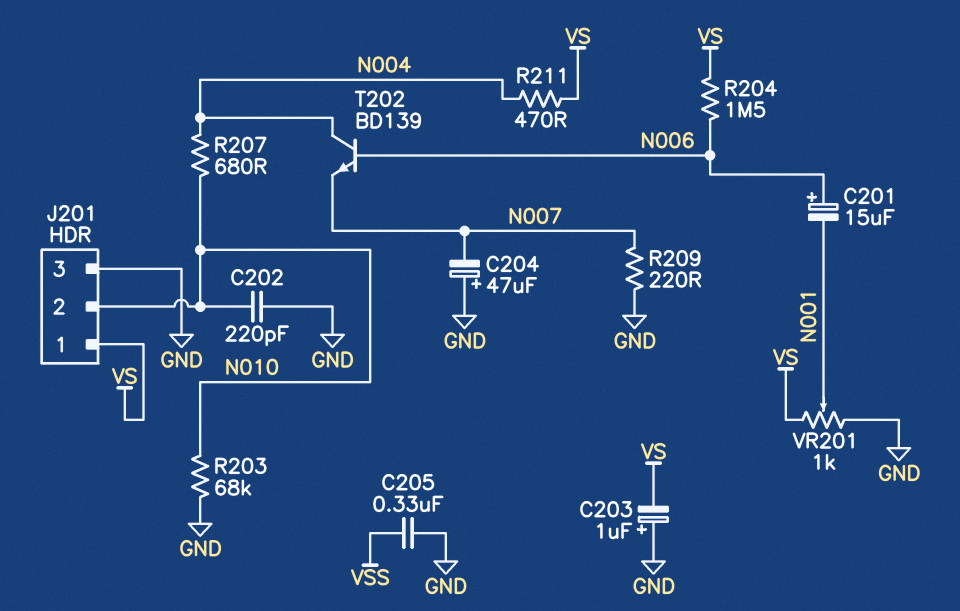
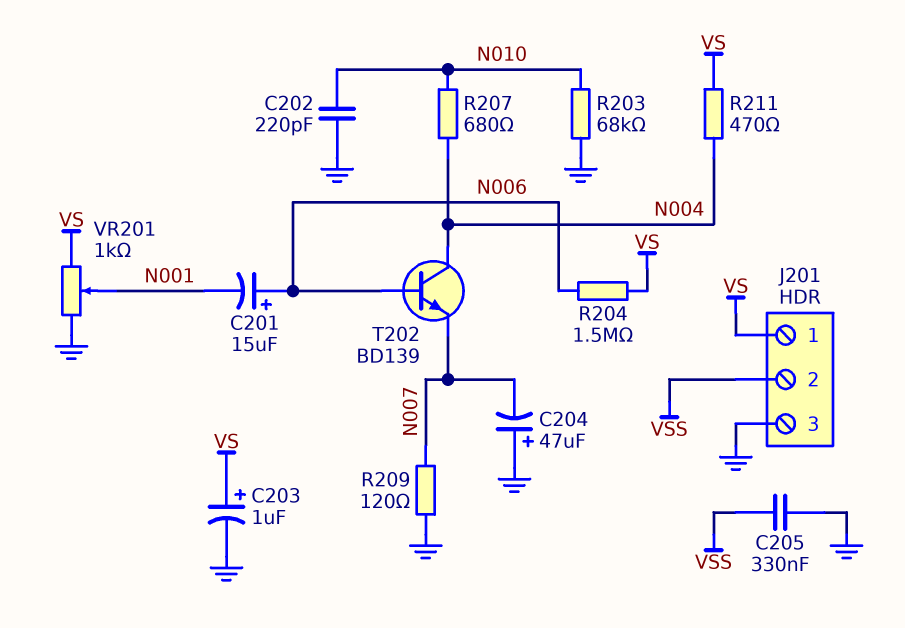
C203: 1uF (plus GND, minus VS) -> 1uF (plus VS, minus GND)
J201 pin 2: N010 -> VSS
R209: 220 (GND, N007) -> 120 (GND, N007)

